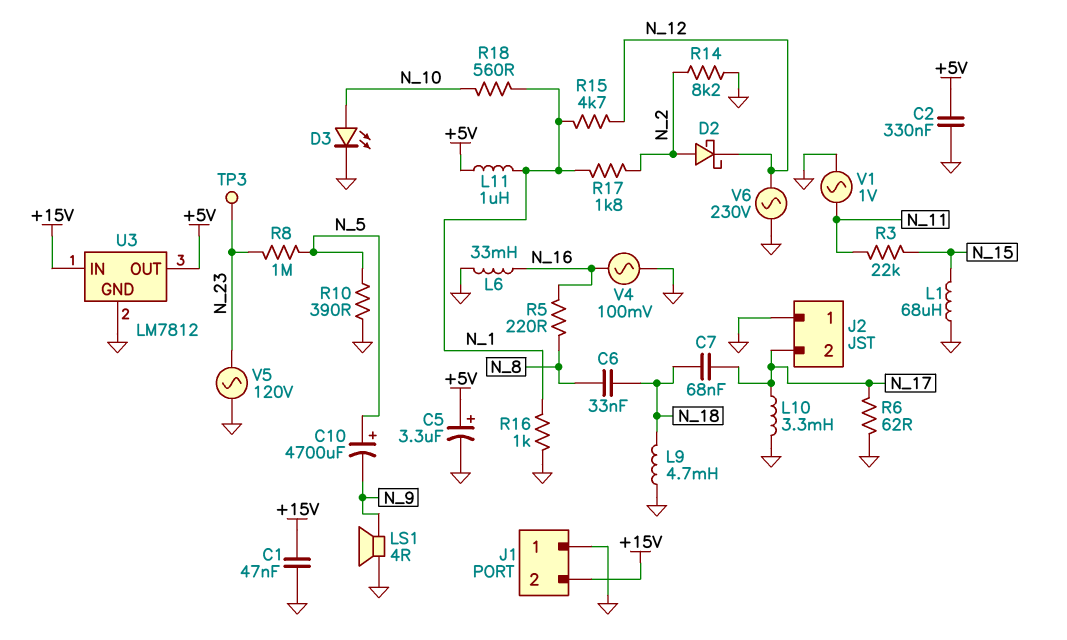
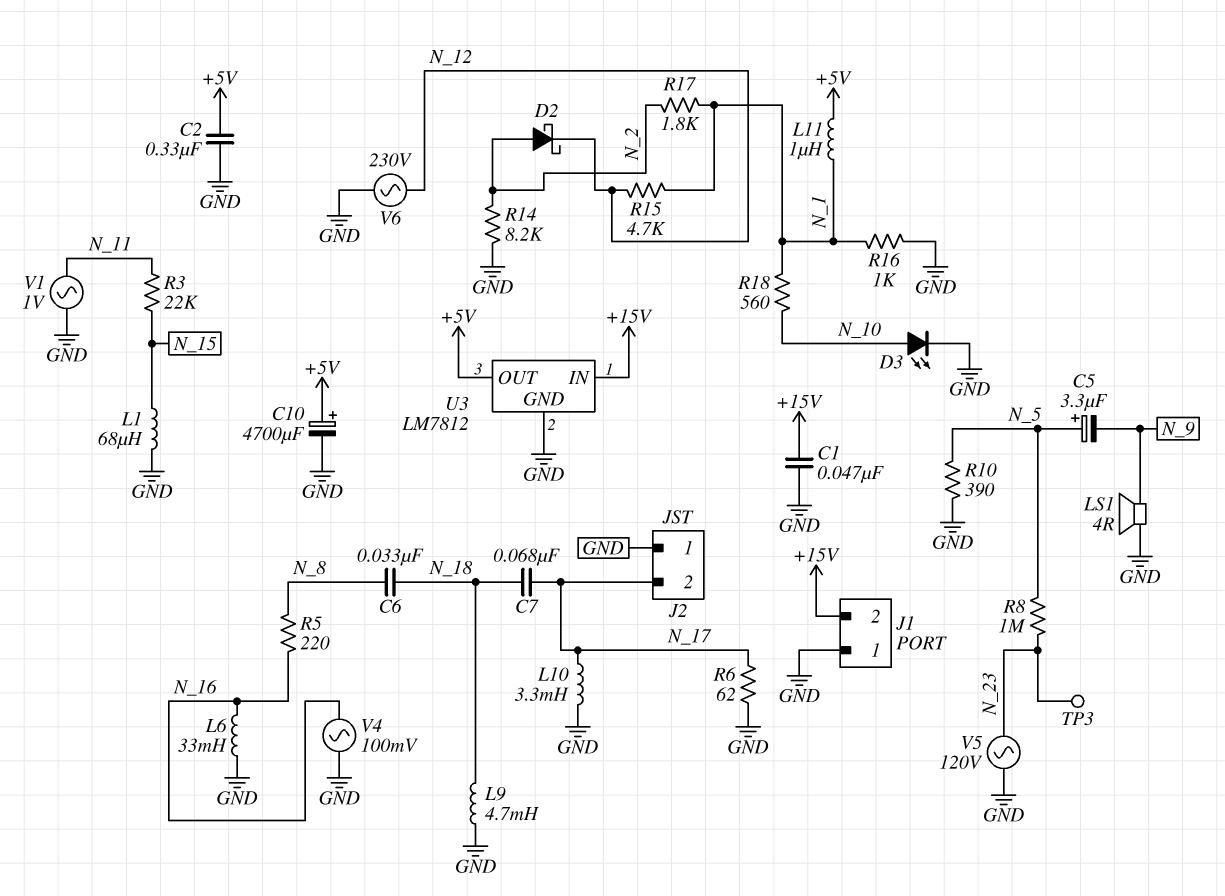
C5: 3.3uF (plus +5V, minus GND) -> 3.3uF (plus N_5, minus N_9)
C10: 4700uF (plus N_5, minus N_9) -> 4700uF (plus +5V, minus GND)

